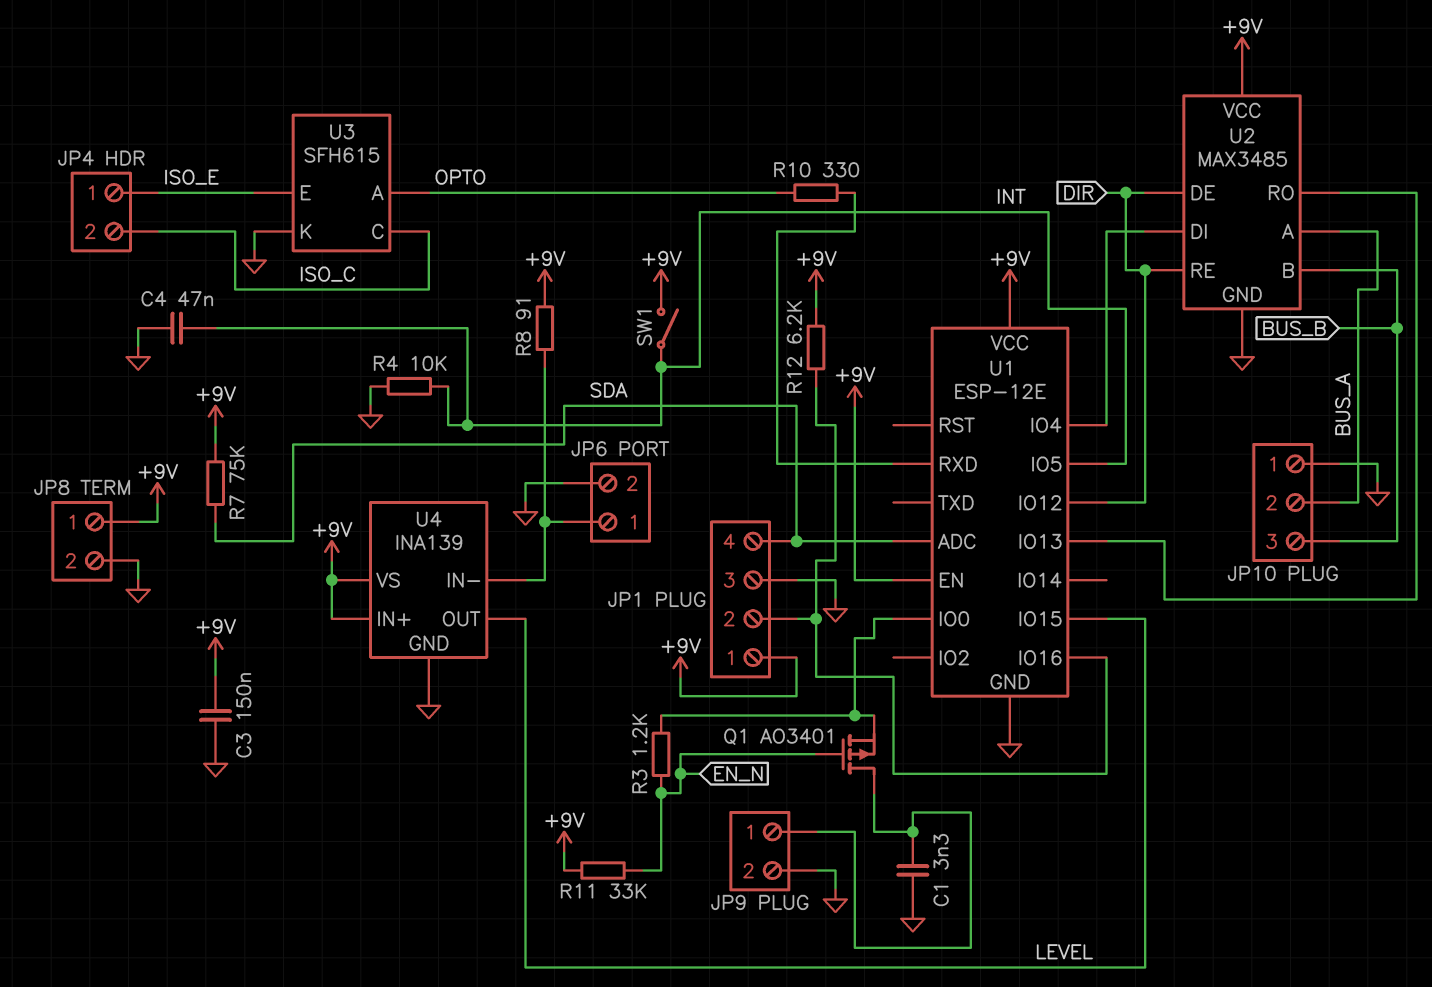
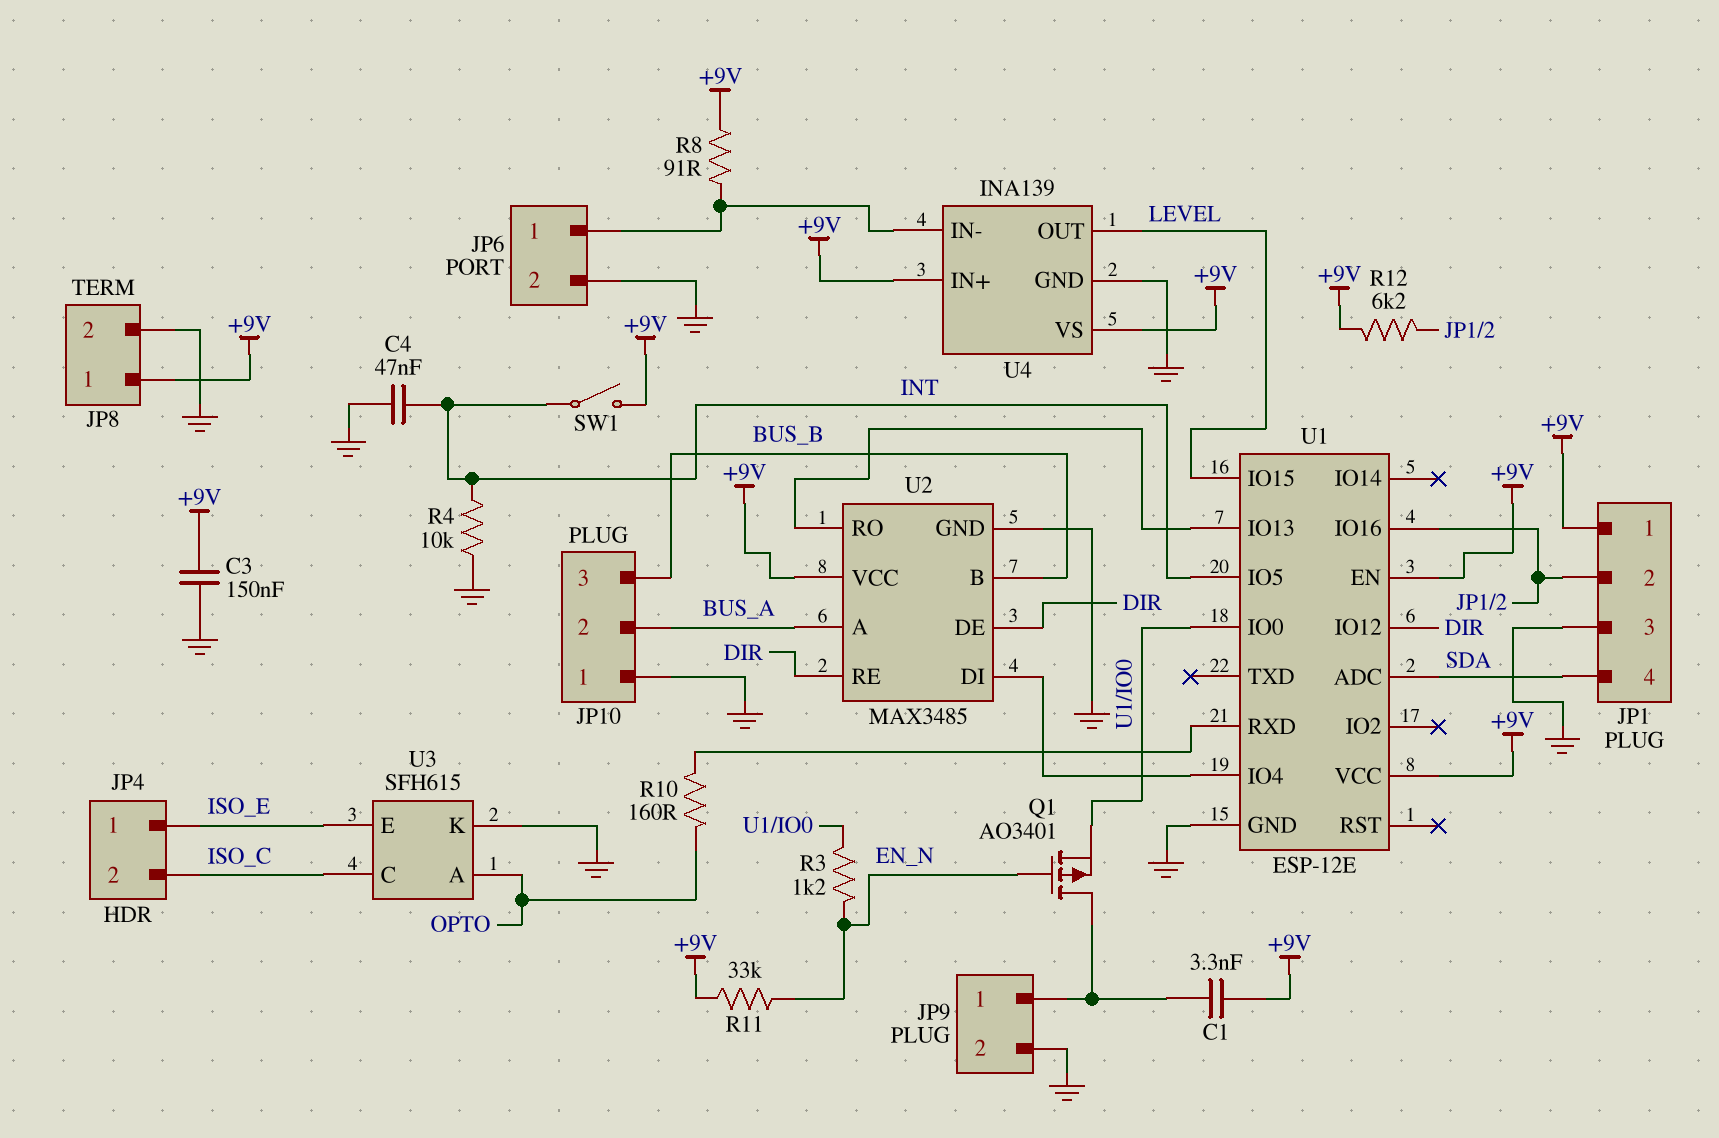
C1: 3.3nF (GND, JP9/1) -> 3.3nF (+9V, JP9/1)
R7: 75k (+9V, SDA) -> none
R10: 330 (OPTO, U1/RXD) -> 160 (OPTO, U1/RXD)

